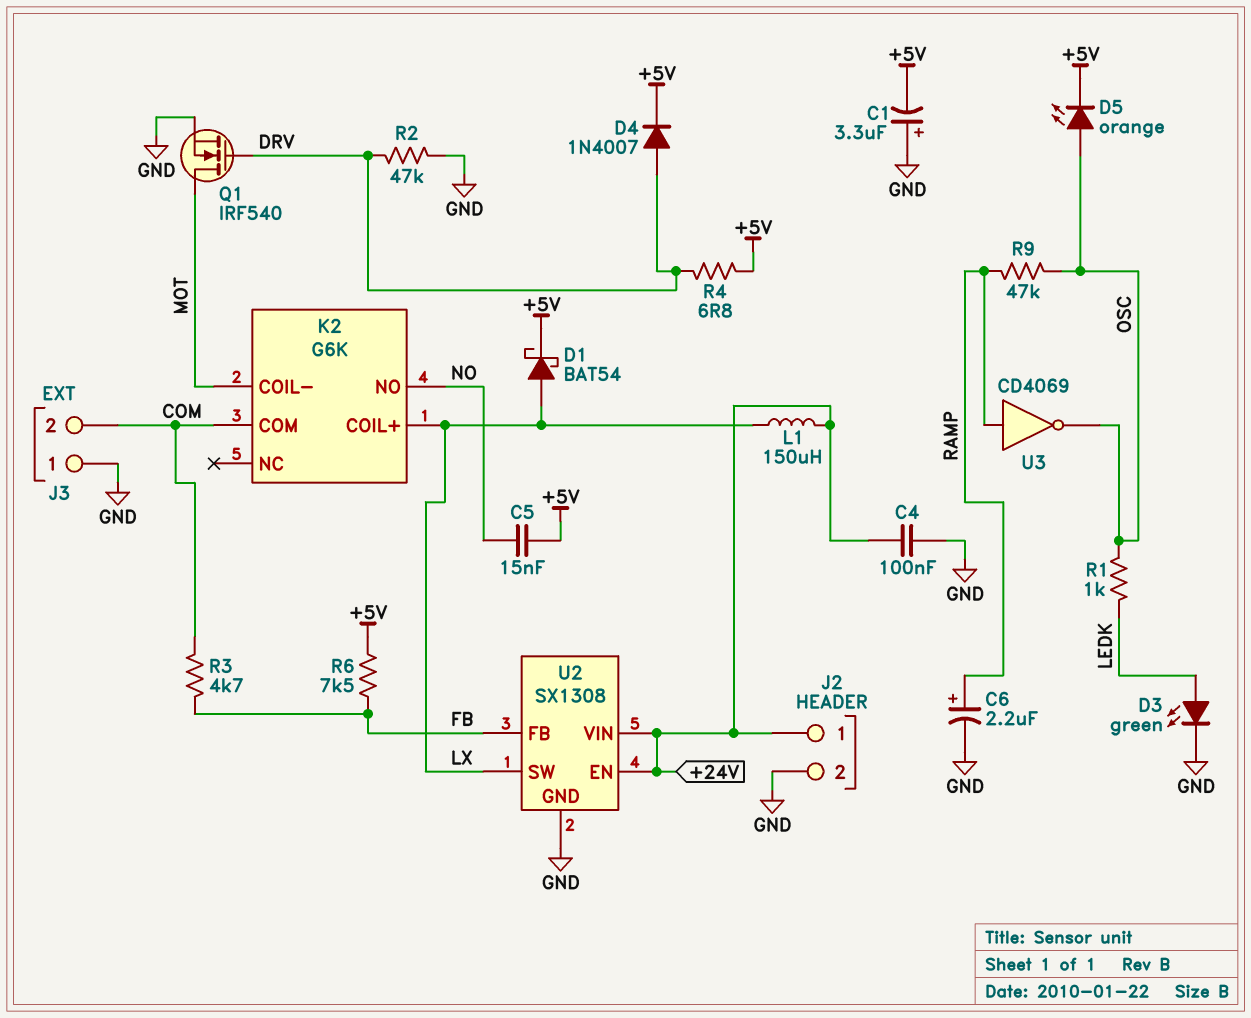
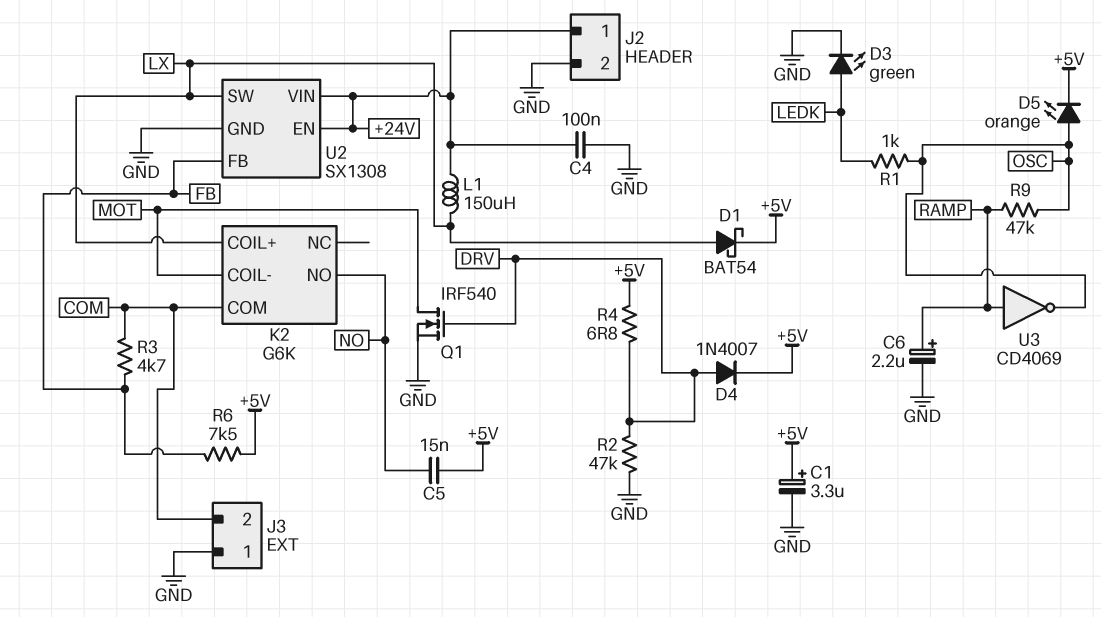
C1: 3.3uF (plus GND, minus +5V) -> 3.3uF (plus +5V, minus GND)

